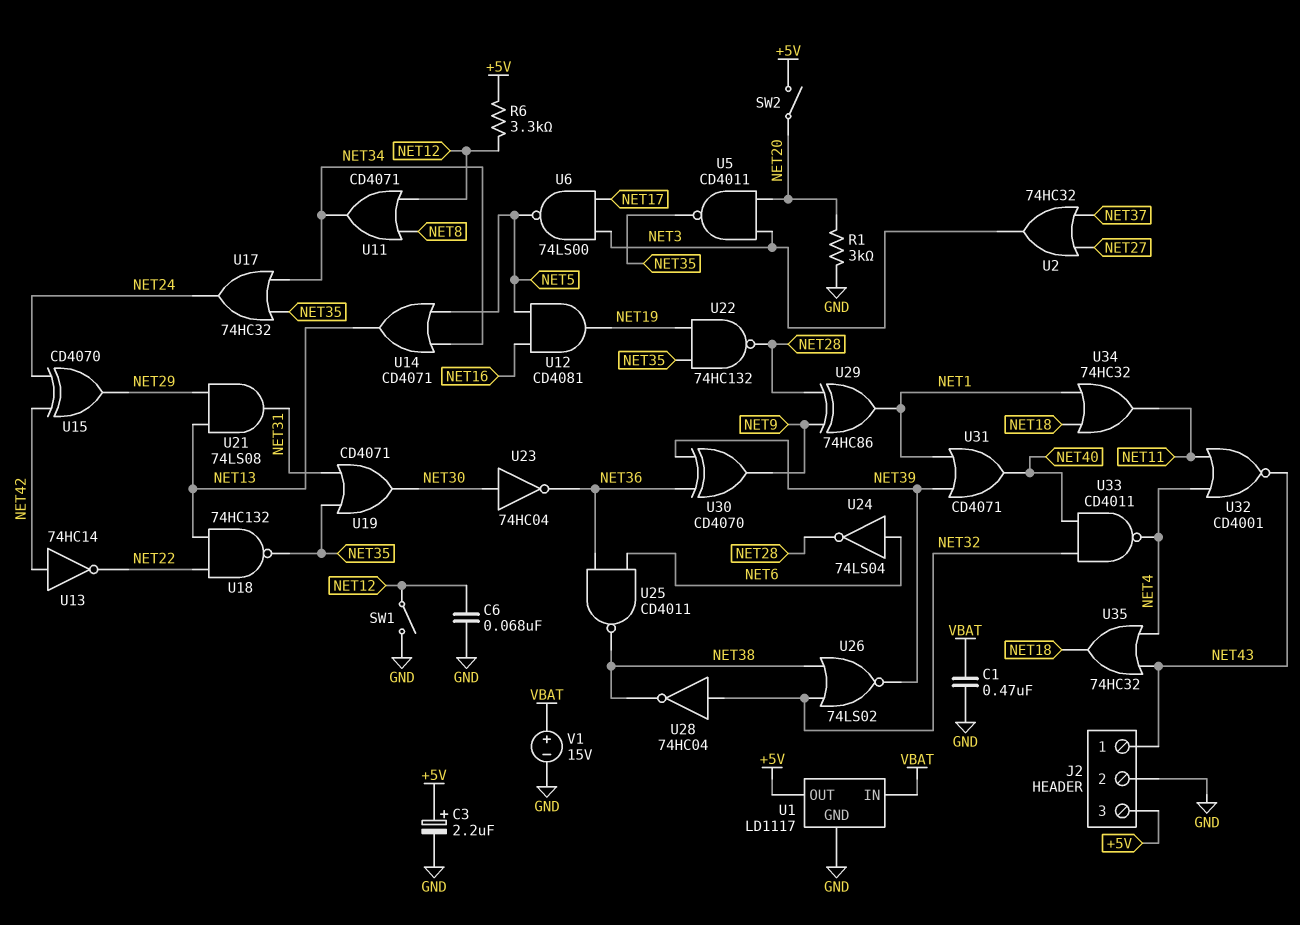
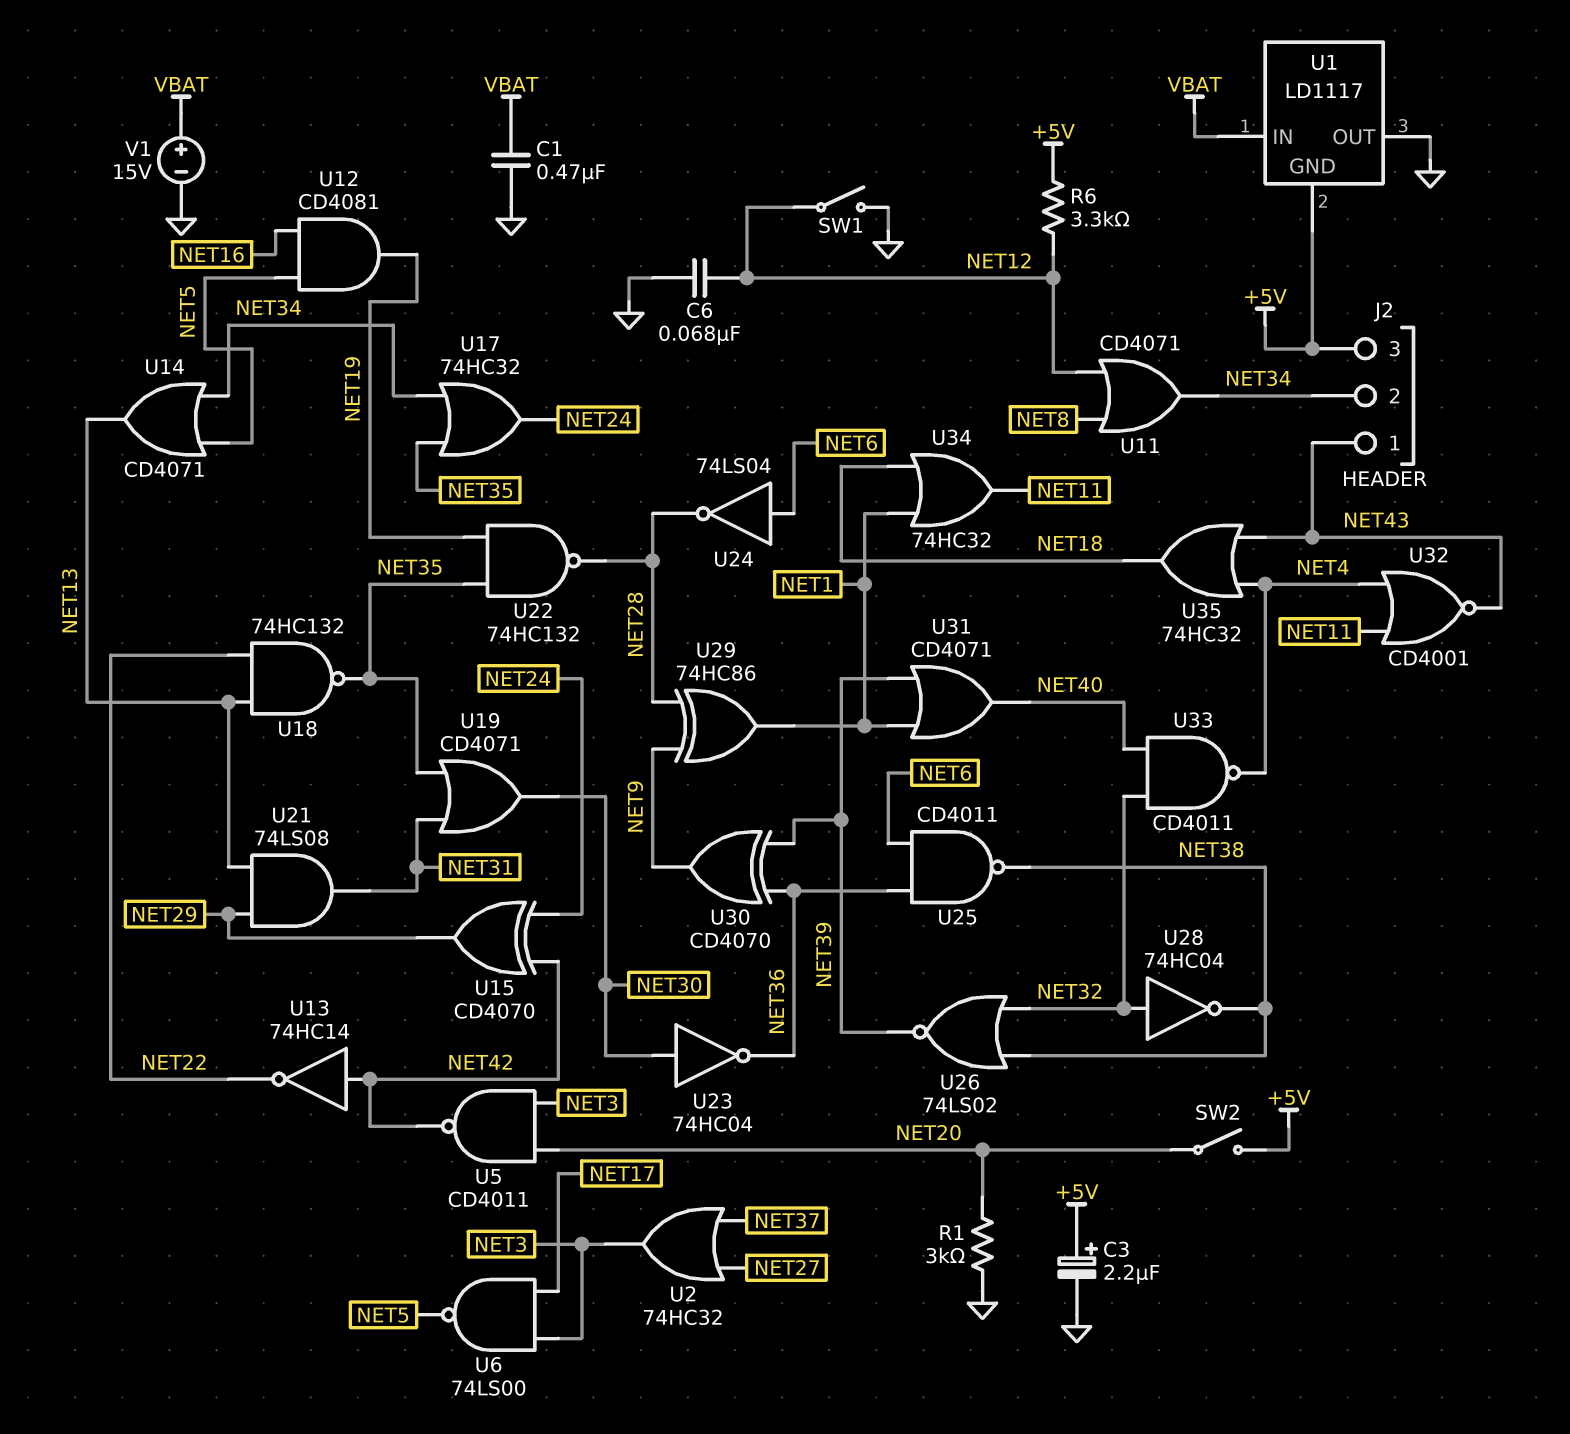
J2 pin 2: GND -> NET34
U1 pin GND: GND -> +5V
U1 pin OUT: +5V -> GND
U5: NAND CD4011 (in NET3, in NET20, out NET35) -> NAND CD4011 (in NET3, in NET20, out NET42)

